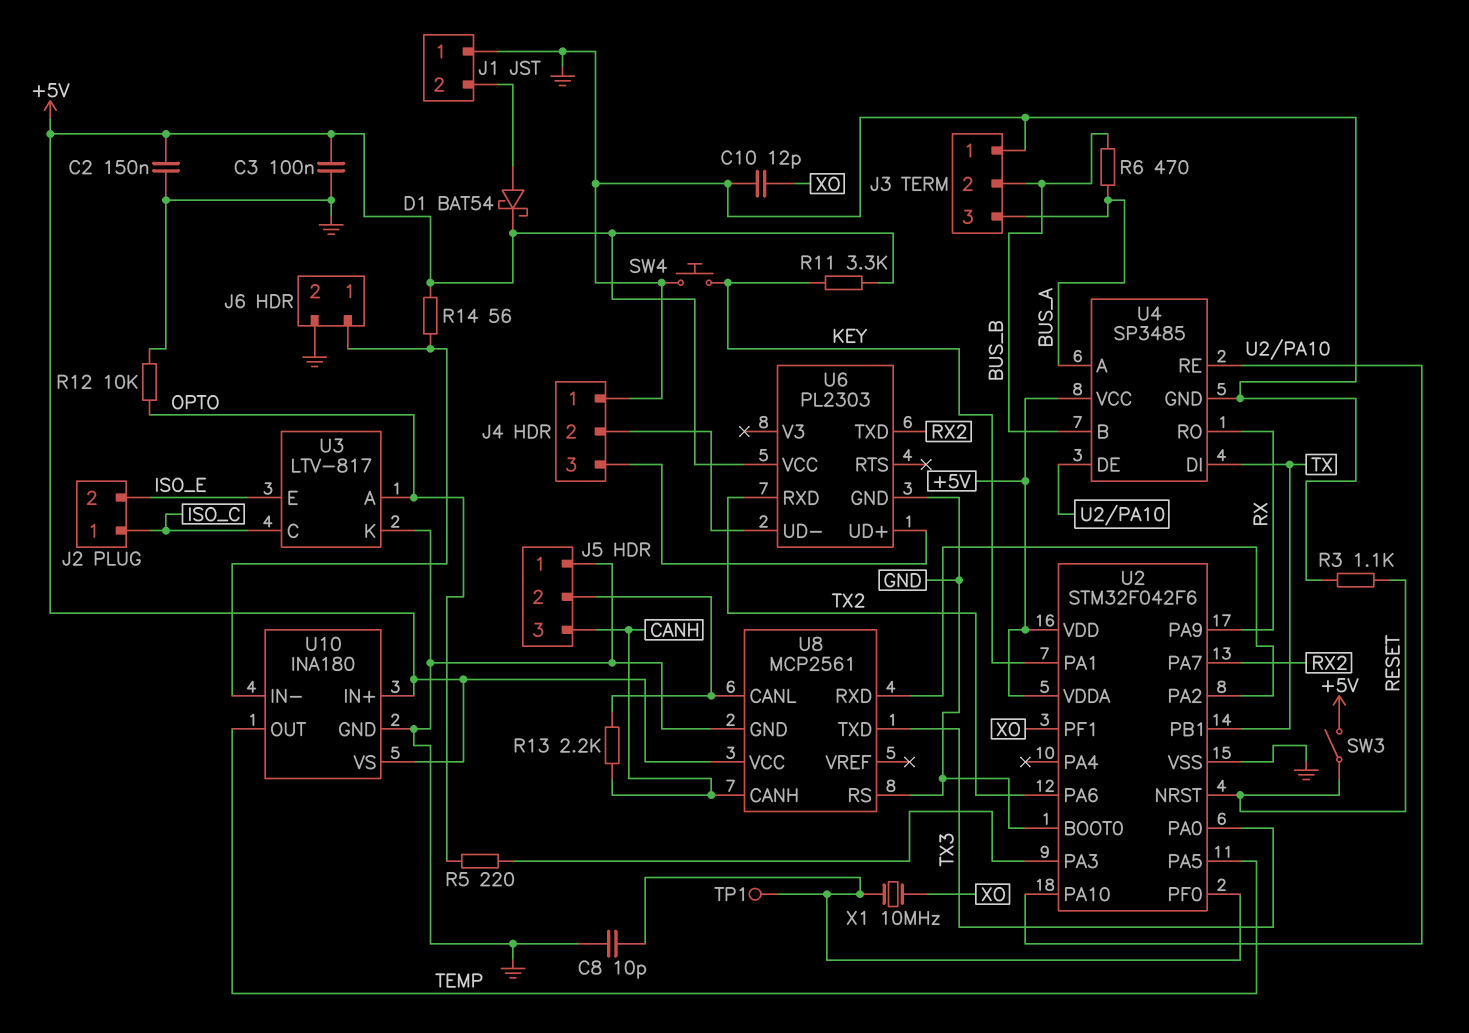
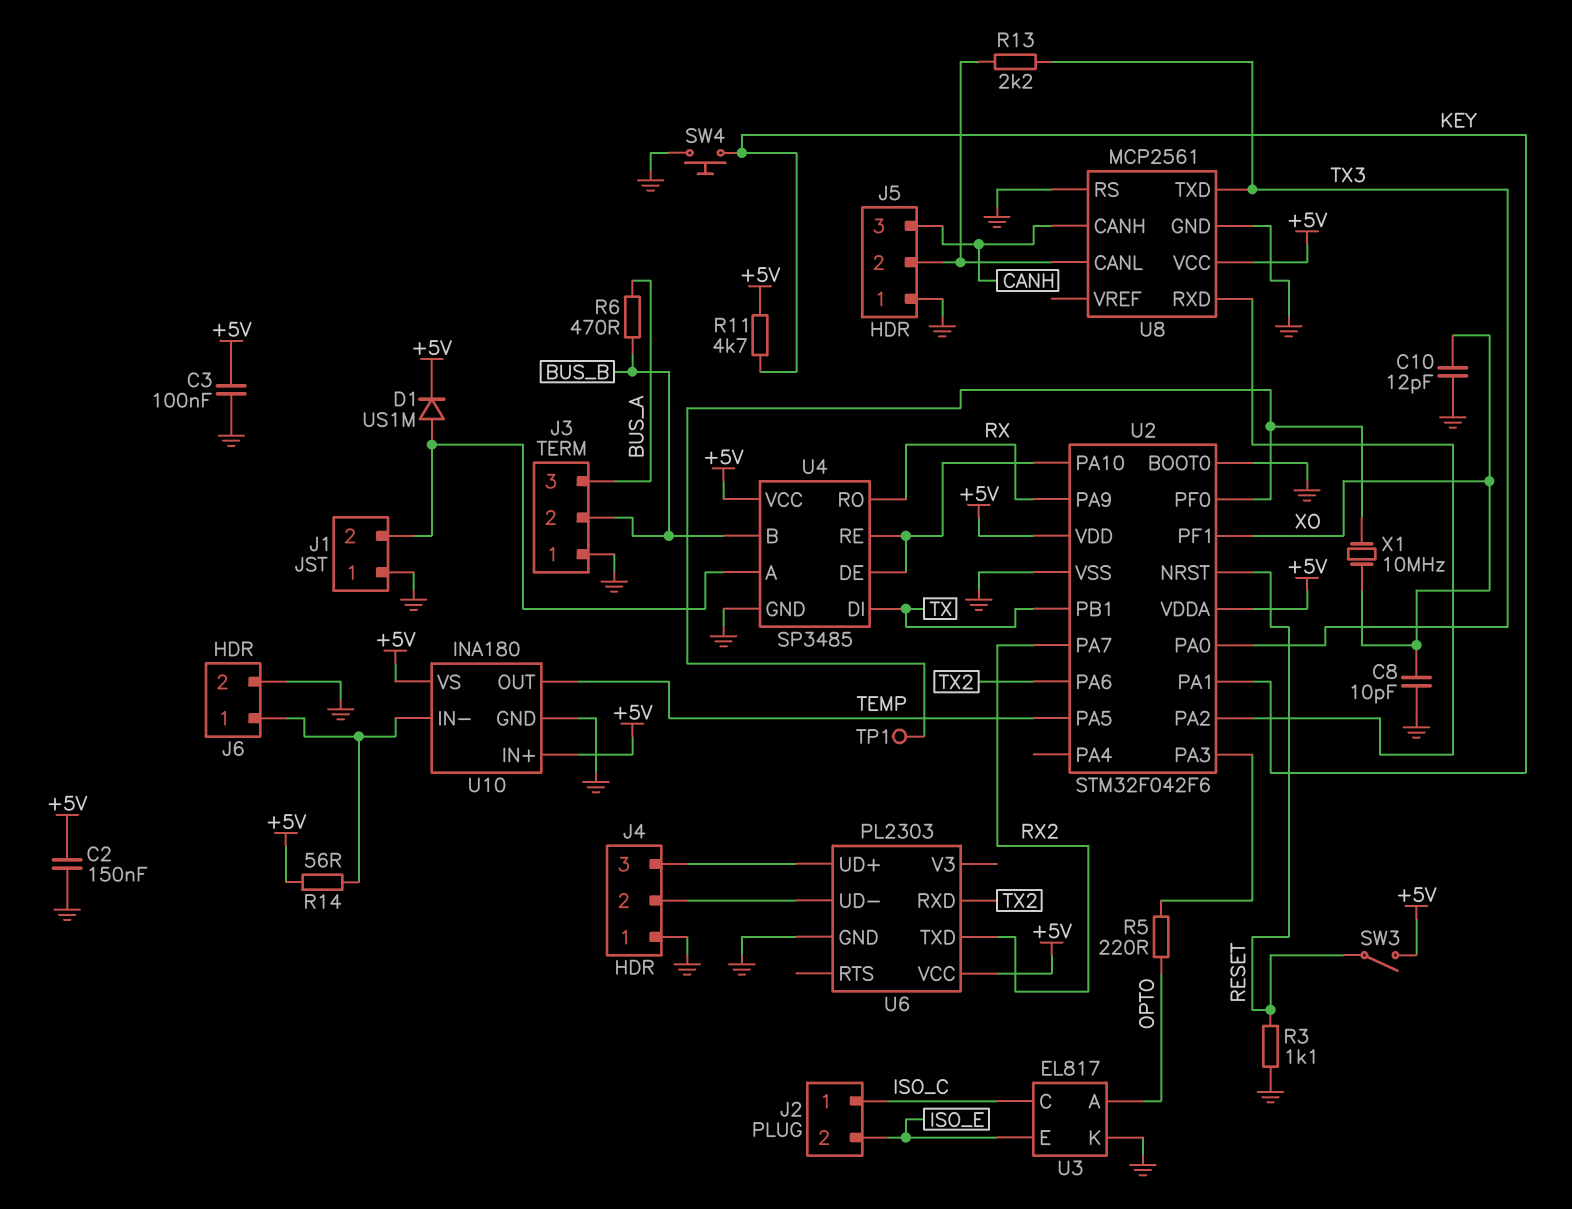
C8: 10pF (GND, U2/PF0) -> 10pF (GND, XO)
D1: schottky BAT54 (A J1/2, K +5V) -> diode US1M (A J1/2, K +5V)
R11: 3.3k (+5V, KEY) -> 4.7k (+5V, KEY)
R12: 10k (GND, OPTO) -> none
R13: 2.2k (CANH, J5/2) -> 2.2k (J5/2, TX3)
U3: LTV-817 -> EL817
U4 pin A: BUS_A -> J1/2

